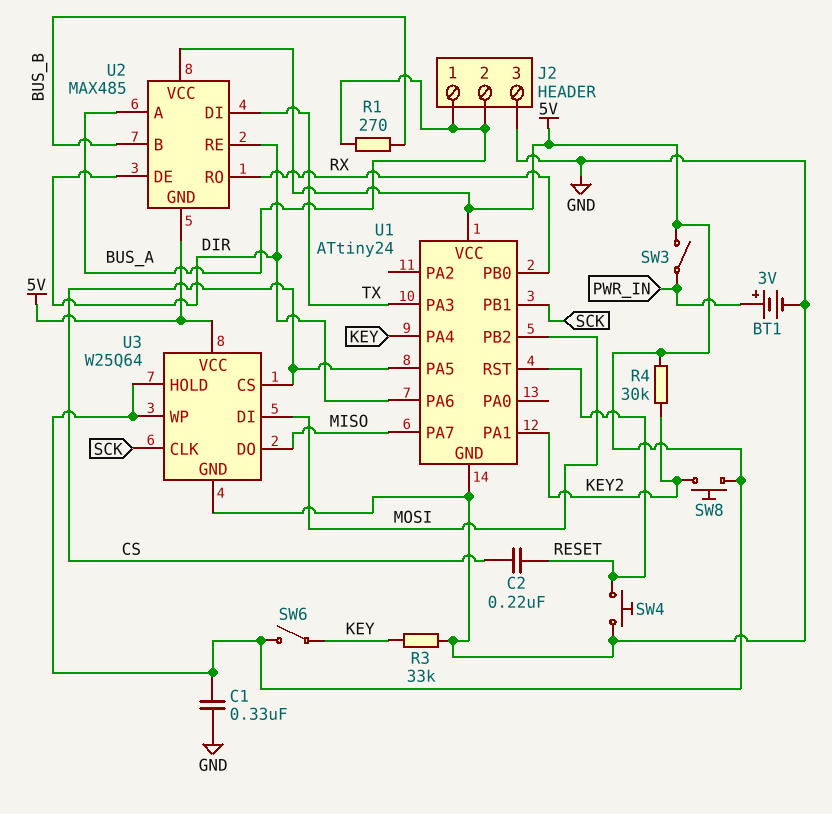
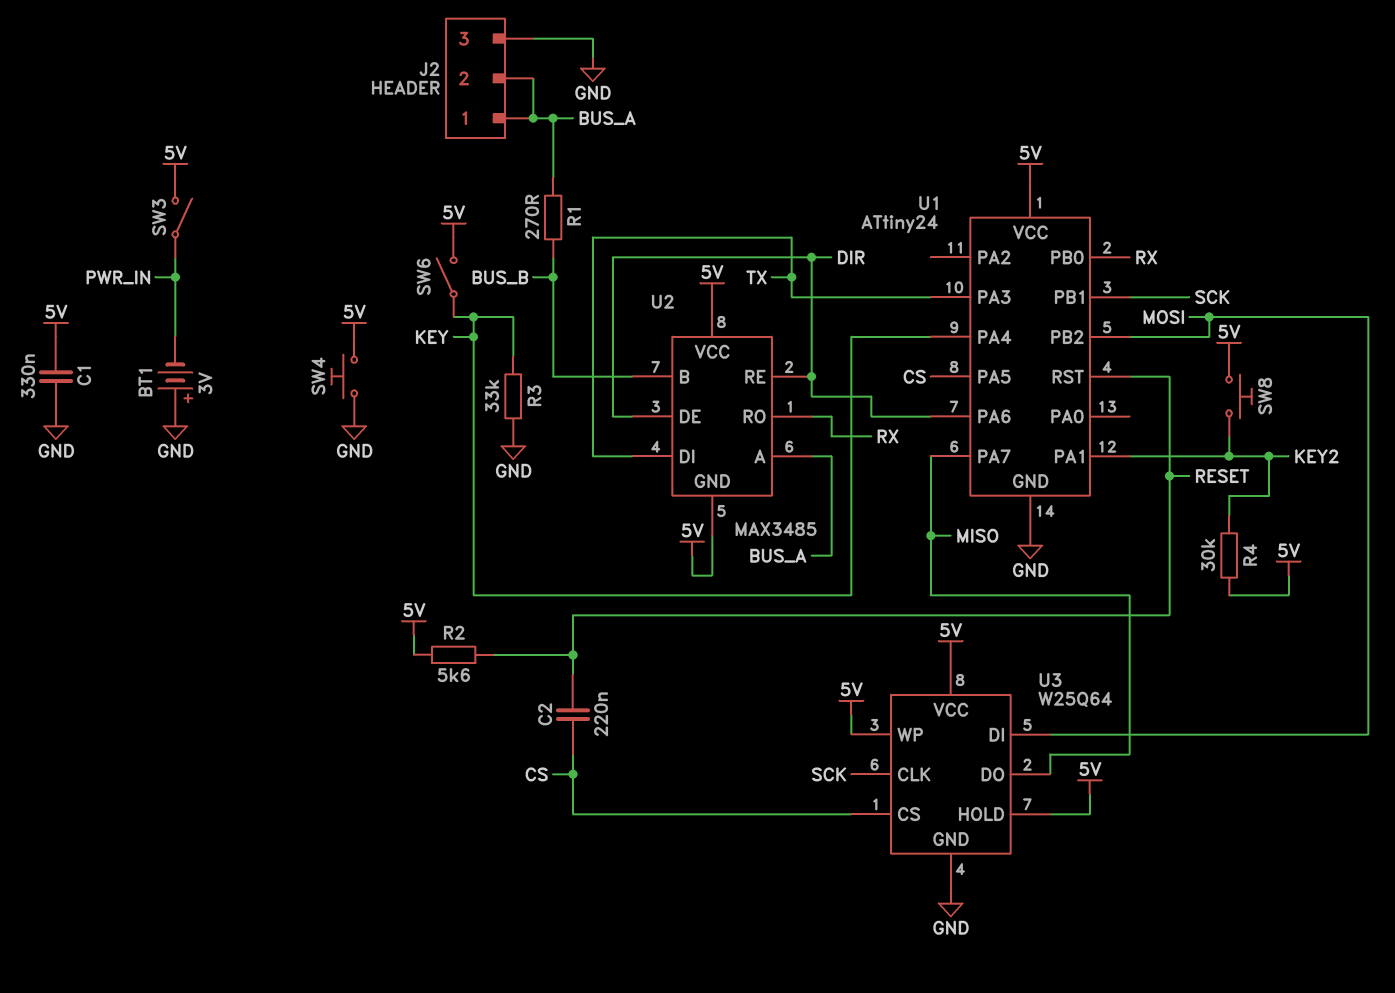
BT1: 3V (plus PWR_IN, minus GND) -> 3V (plus GND, minus PWR_IN)
R2: none -> 5.6k (5V, RESET)
SW4: button (GND, RESET) -> button (5V, GND)
U2: MAX485 -> MAX3485

